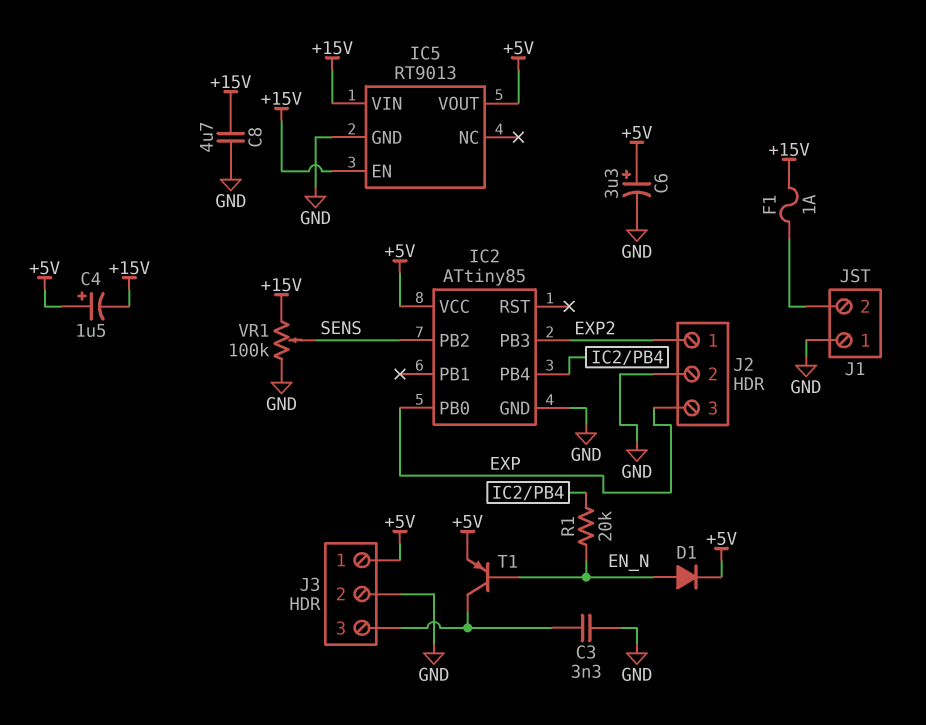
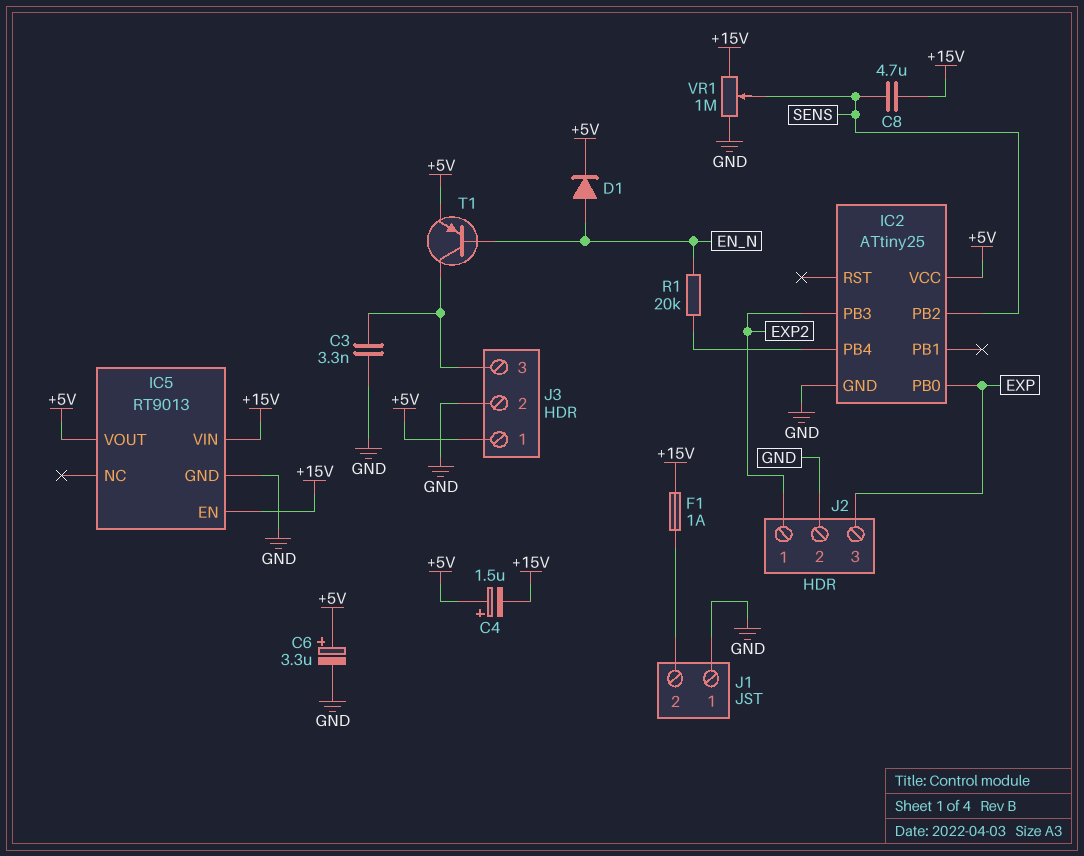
C8: 4.7uF (+15V, GND) -> 4.7uF (+15V, SENS)
IC2: ATtiny85 -> ATtiny25
VR1: 100k (+15V, GND, wiper SENS) -> 1M (+15V, GND, wiper SENS)

